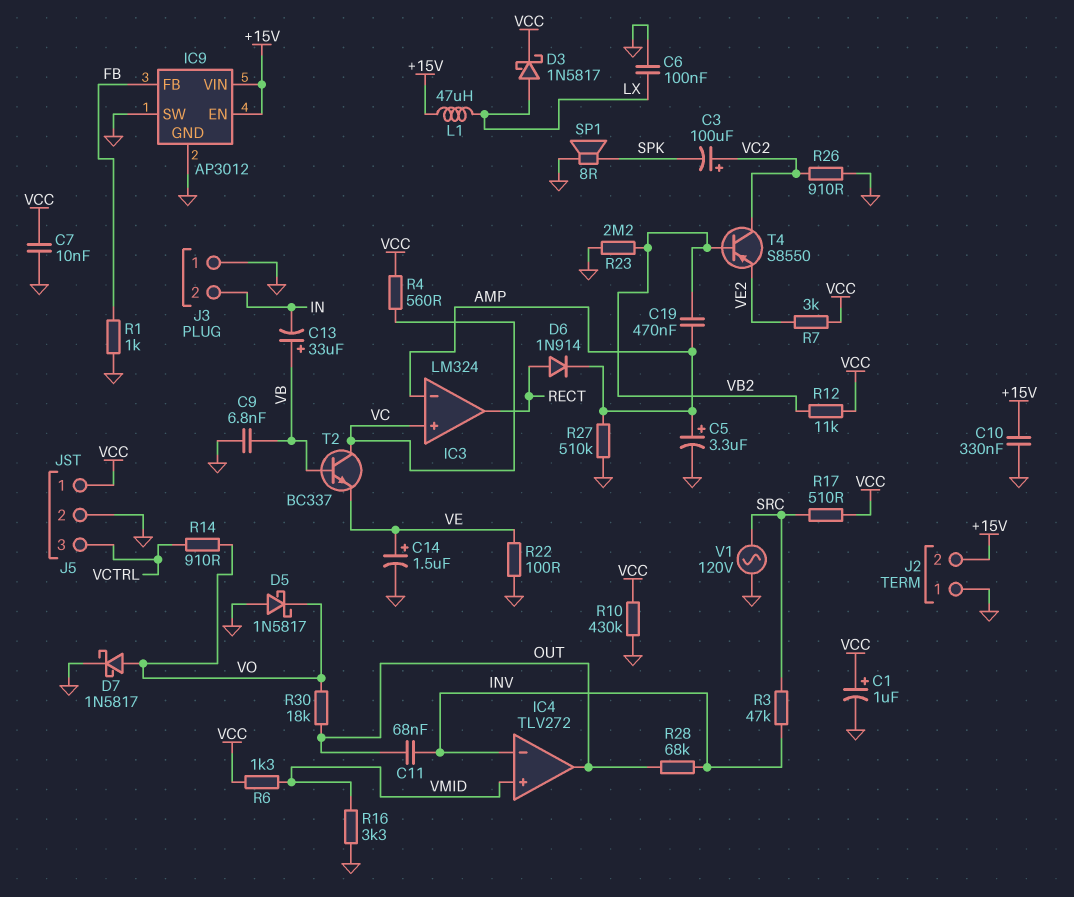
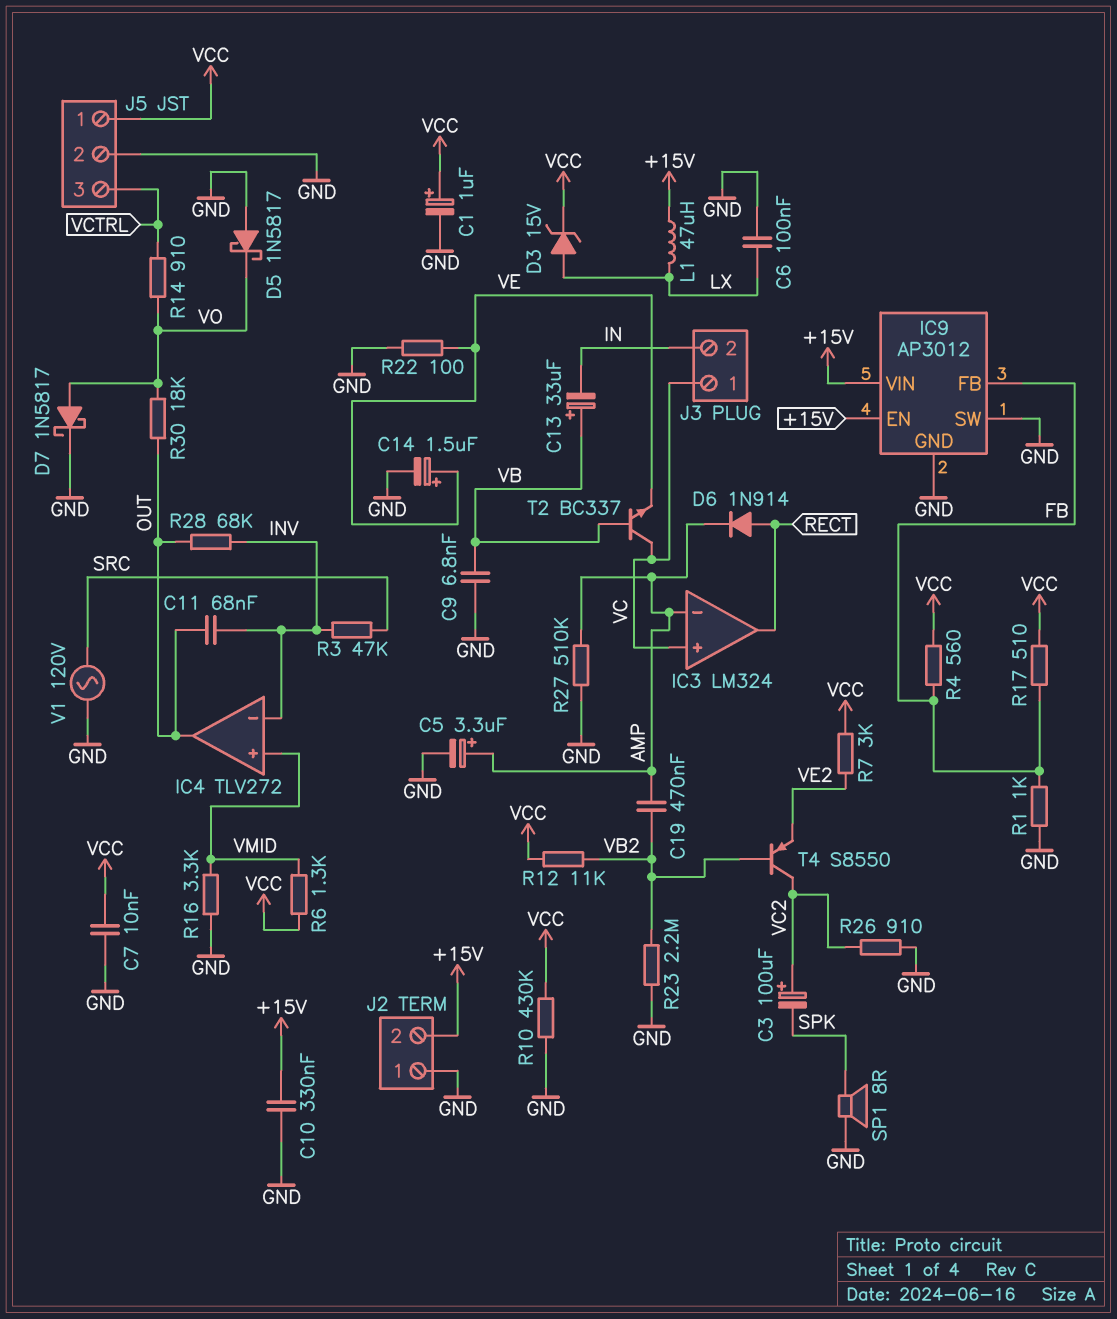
D3: schottky 1N5817 (A LX, K VCC) -> zener 15V (A LX, K VCC)
J3 pin 1: GND -> VC
R4: 560 (VC, VCC) -> 560 (FB, VCC)
R17: 510 (SRC, VCC) -> 510 (FB, VCC)

